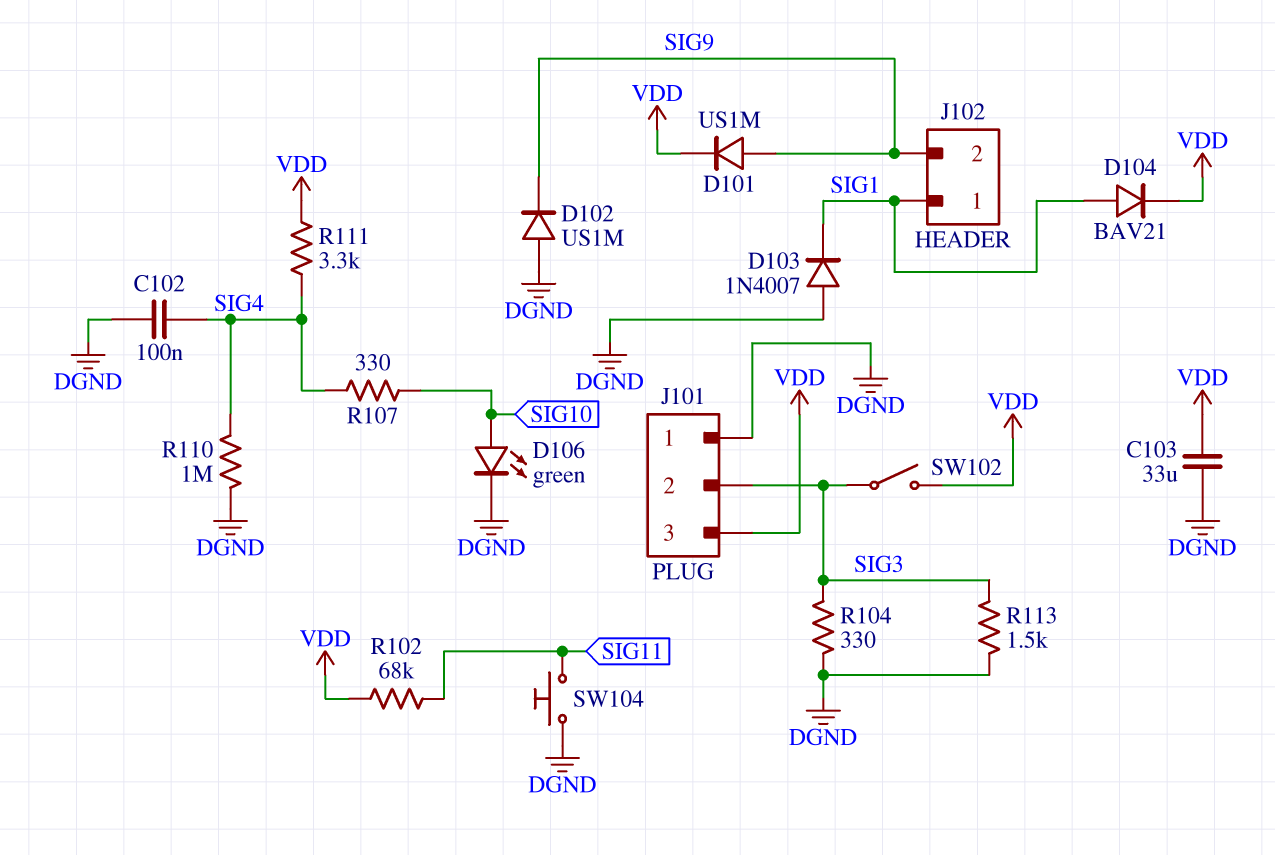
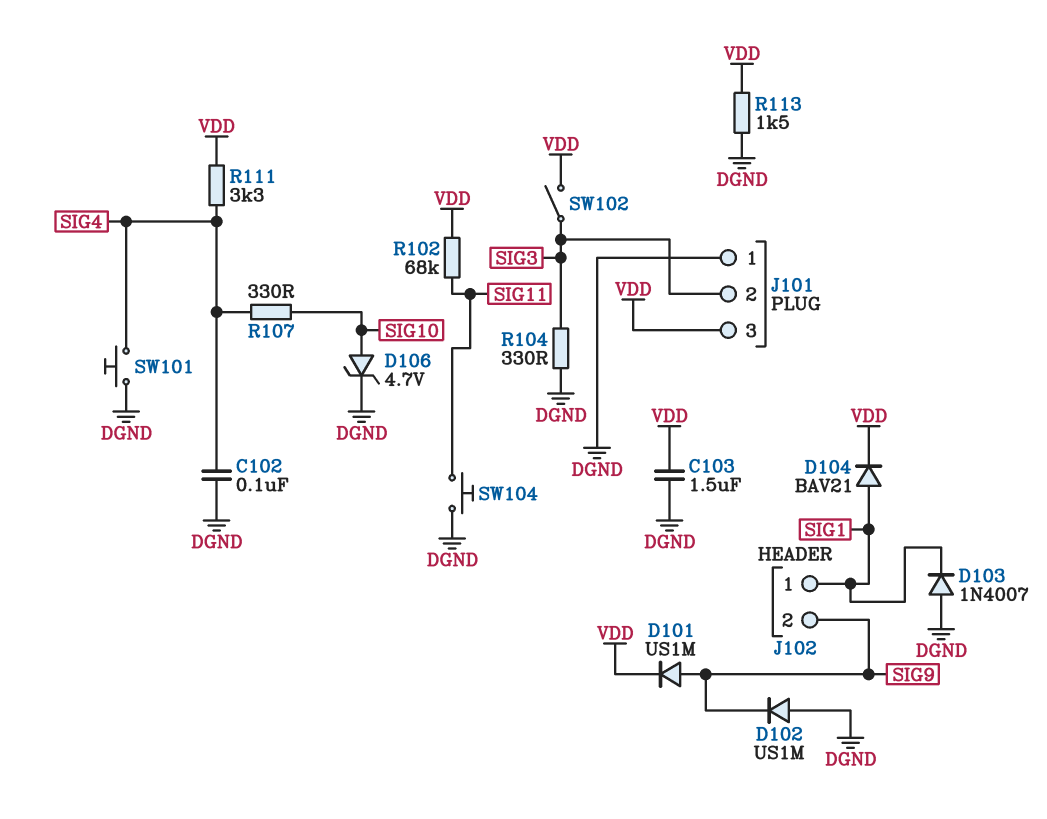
C103: 33uF (DGND, VDD) -> 1.5uF (DGND, VDD)
D106: LED green (A SIG10, K DGND) -> zener 4.7V (A SIG10, K DGND)
R110: 1M (DGND, SIG4) -> none
R113: 1.5k (DGND, SIG3) -> 1.5k (DGND, VDD)
SW101: none -> button (DGND, SIG4)

